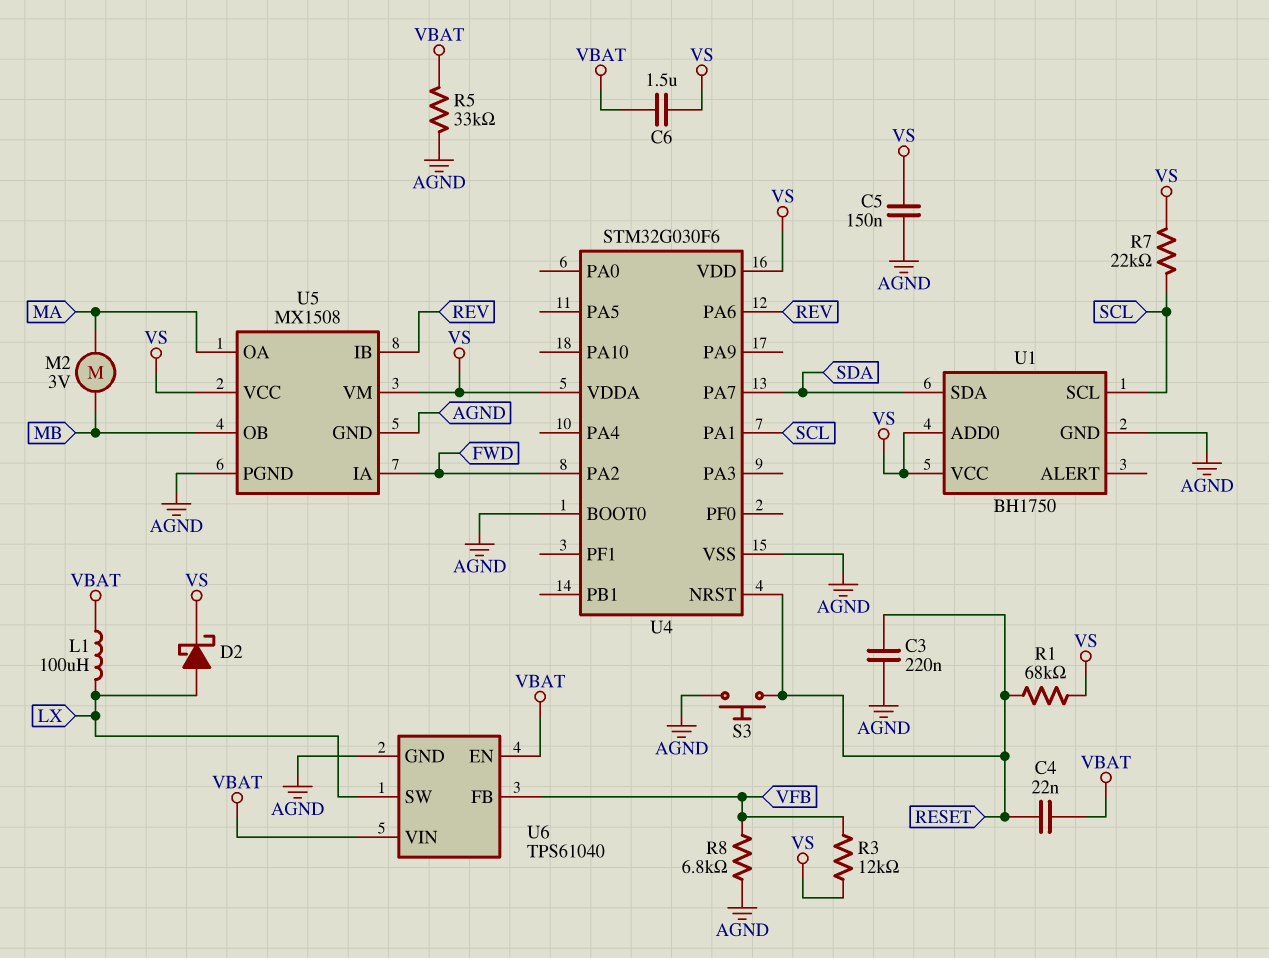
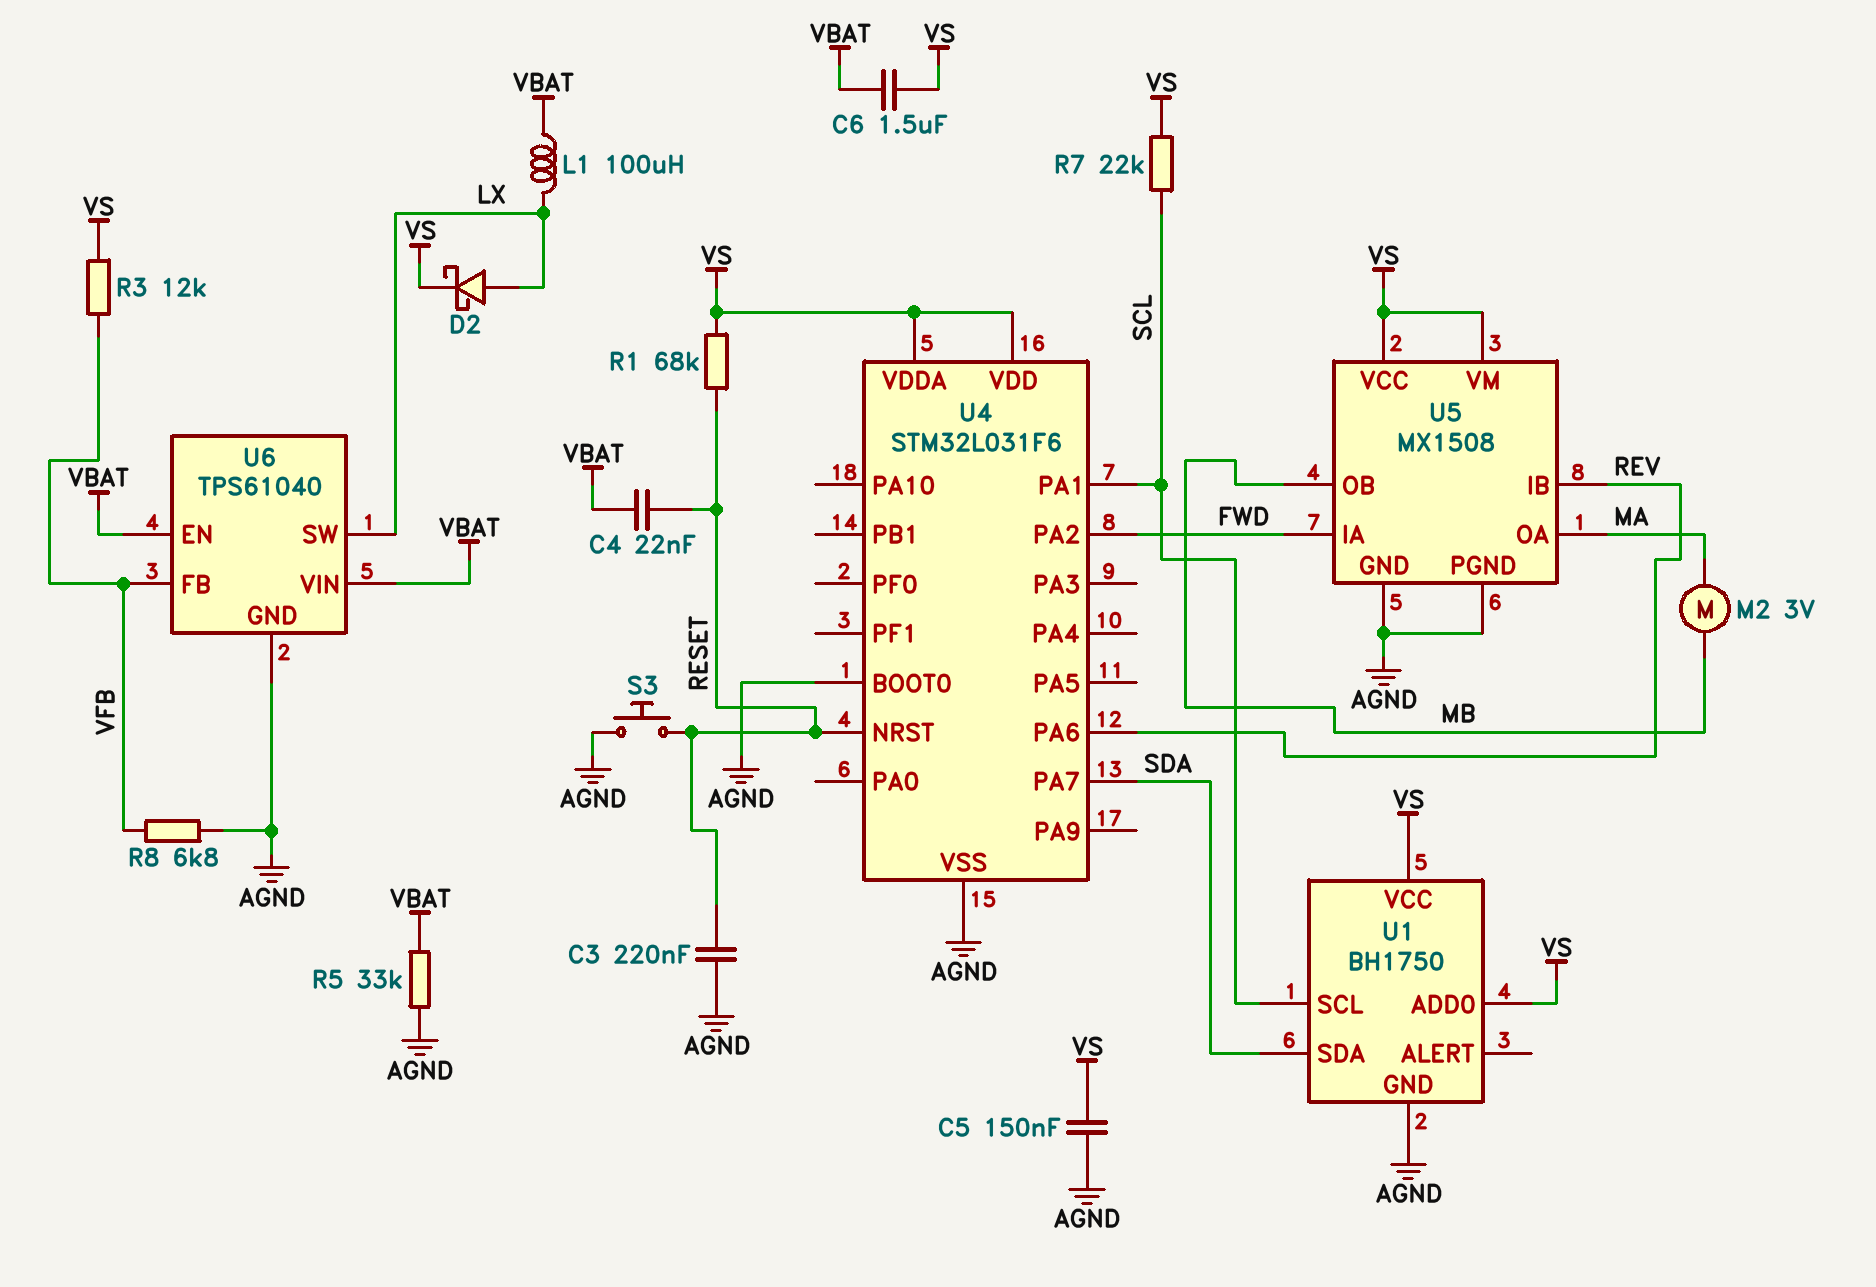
U4: STM32G030F6 -> STM32L031F6

